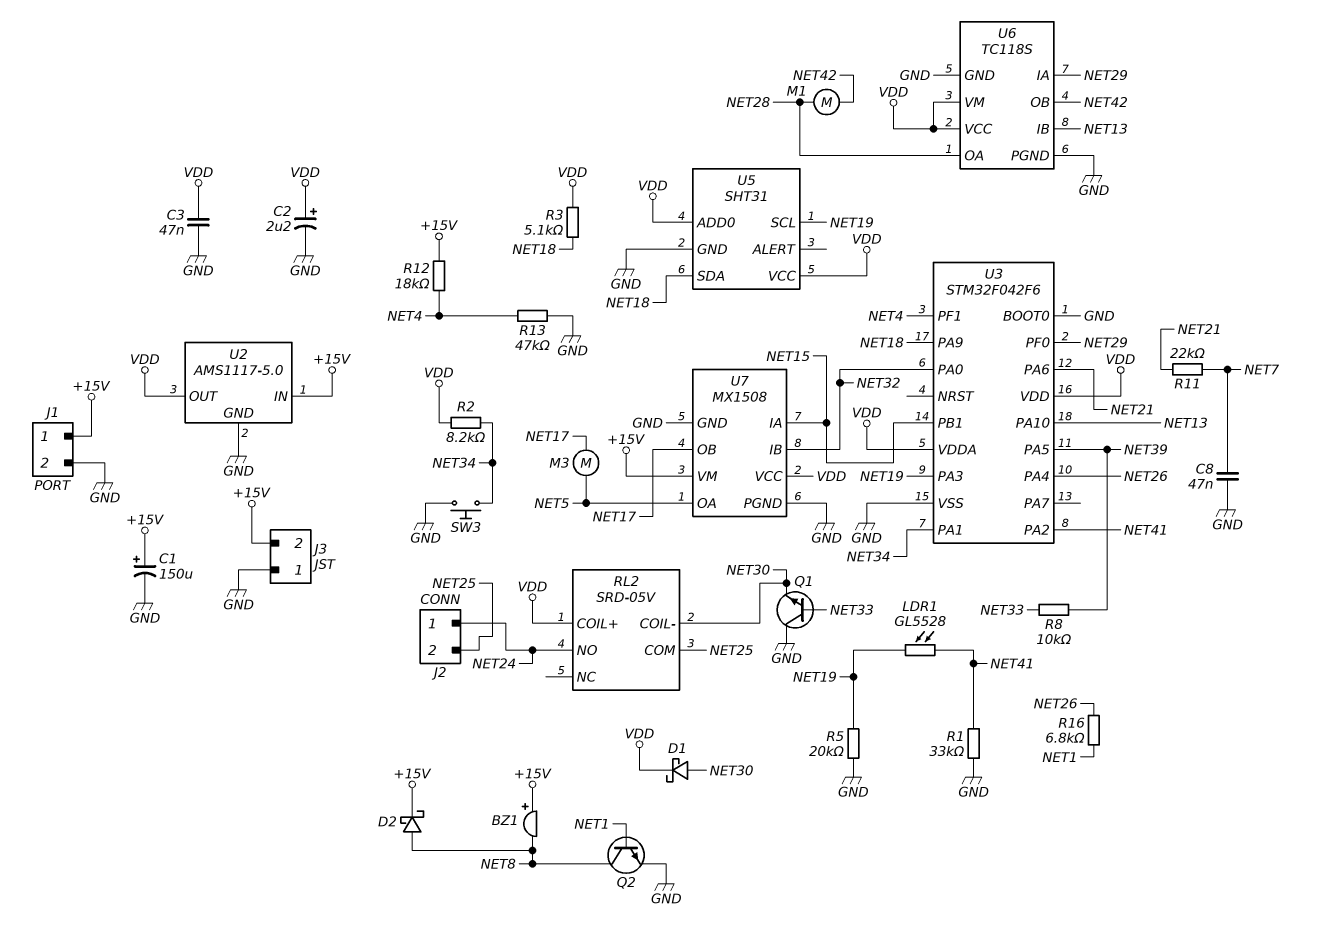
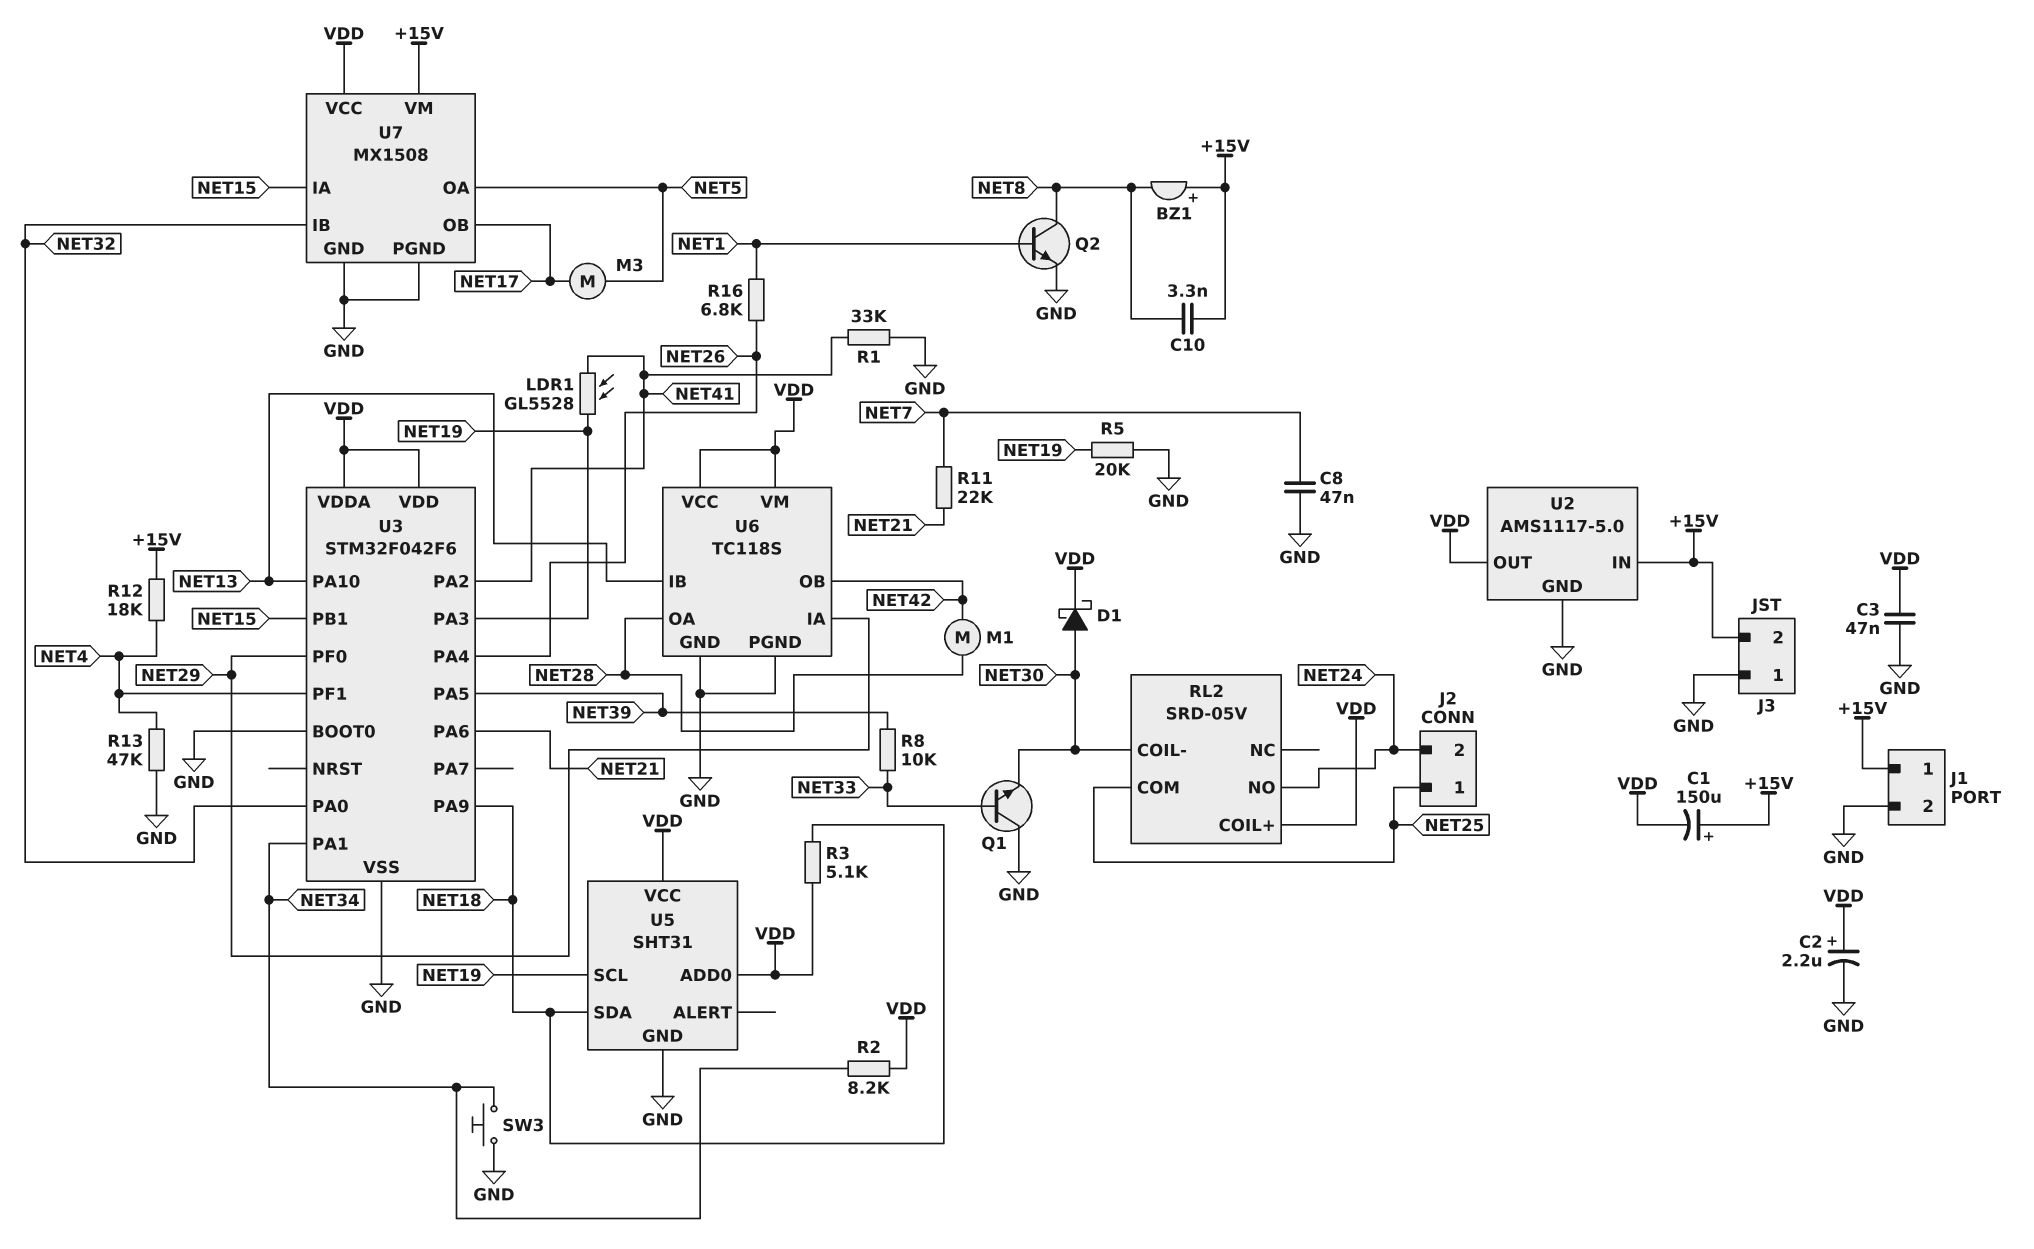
C1: 150uF (plus +15V, minus GND) -> 150uF (plus +15V, minus VDD)
C10: none -> 3.3nF (+15V, NET8)
D2: schottky (A NET8, K +15V) -> none
J2 pin 1: NET24 -> NET25
J2 pin 2: NET25 -> NET24

